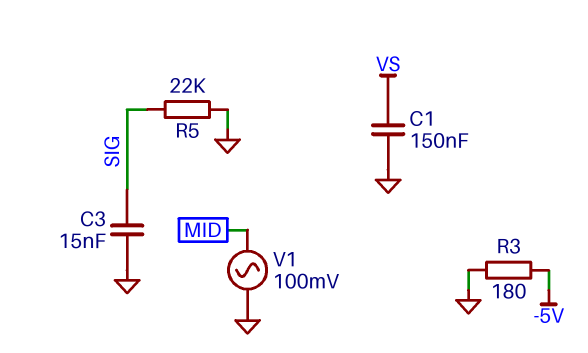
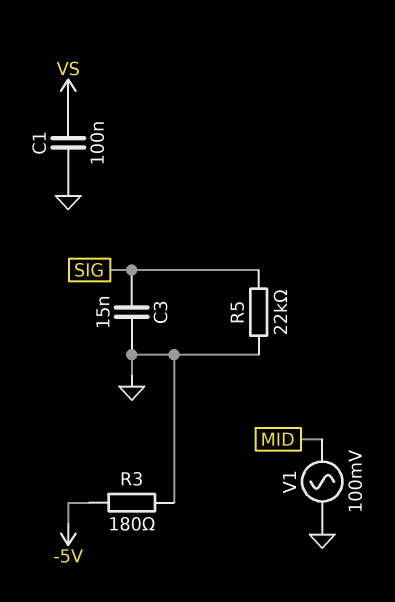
C1: 150nF (GND, VS) -> 100nF (GND, VS)

